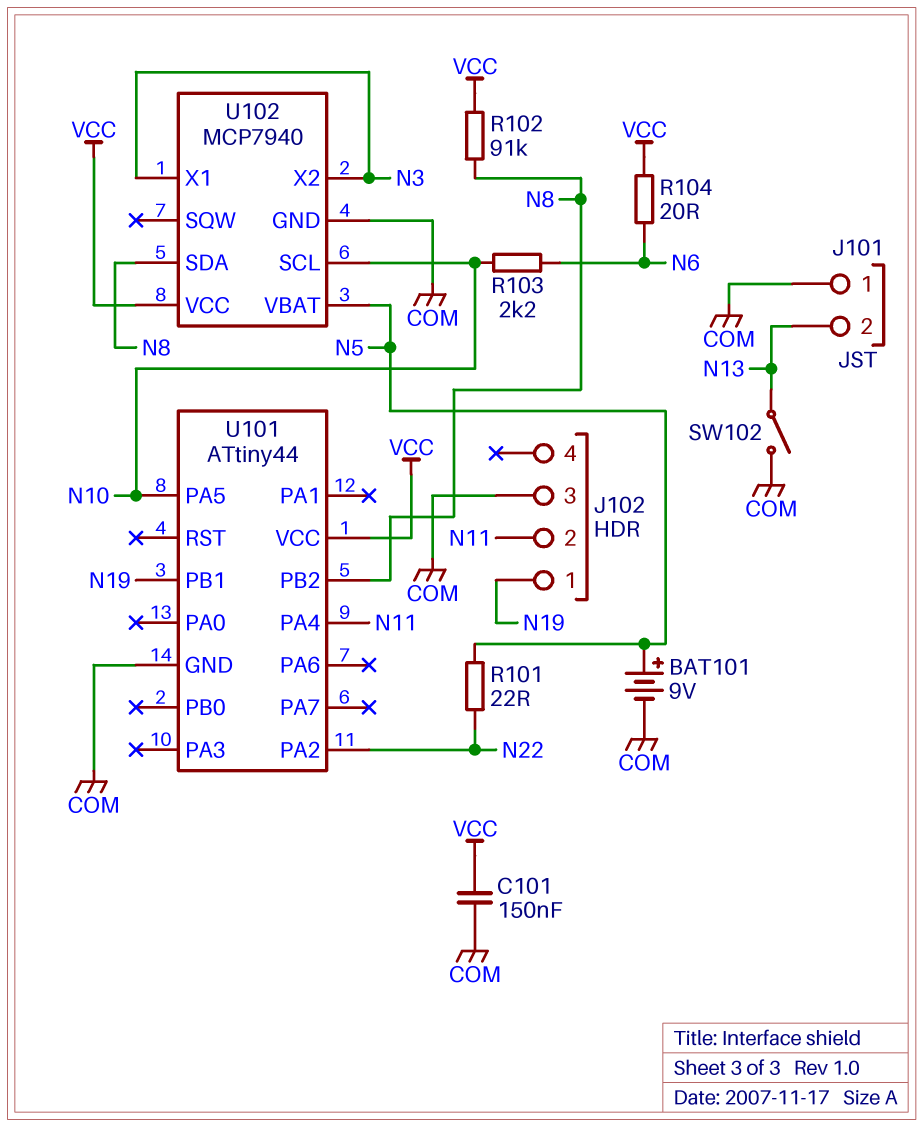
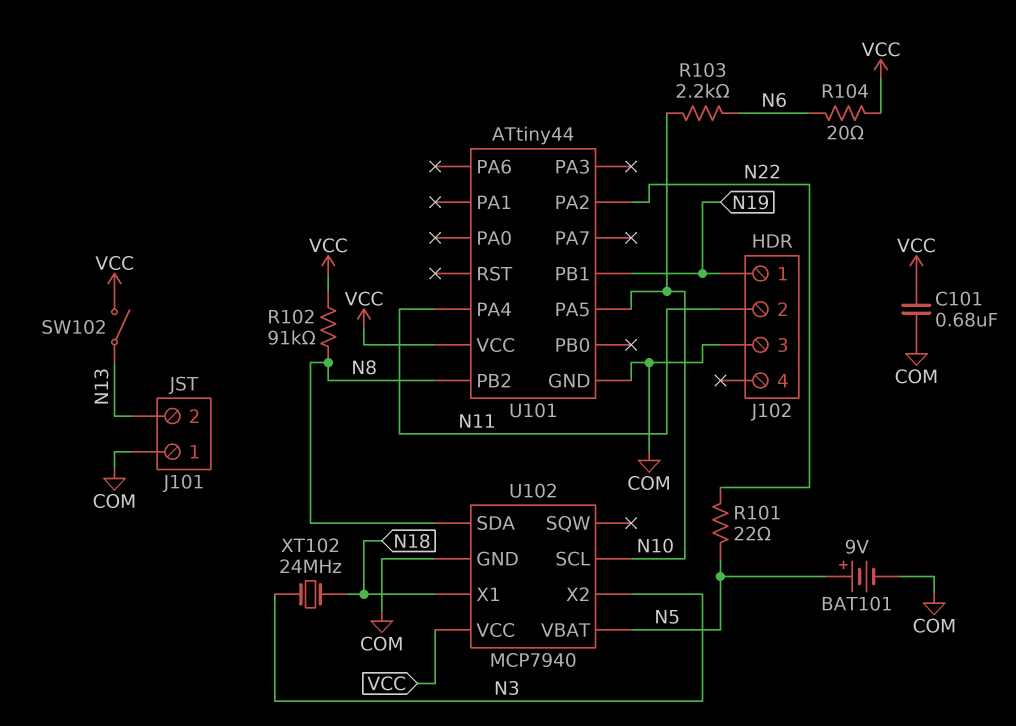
C101: 150nF (COM, VCC) -> 680nF (COM, VCC)
SW102: switch (COM, N13) -> switch (N13, VCC)
U102 pin X1: N3 -> N18
XT102: none -> 24MHz (N3, N18)

